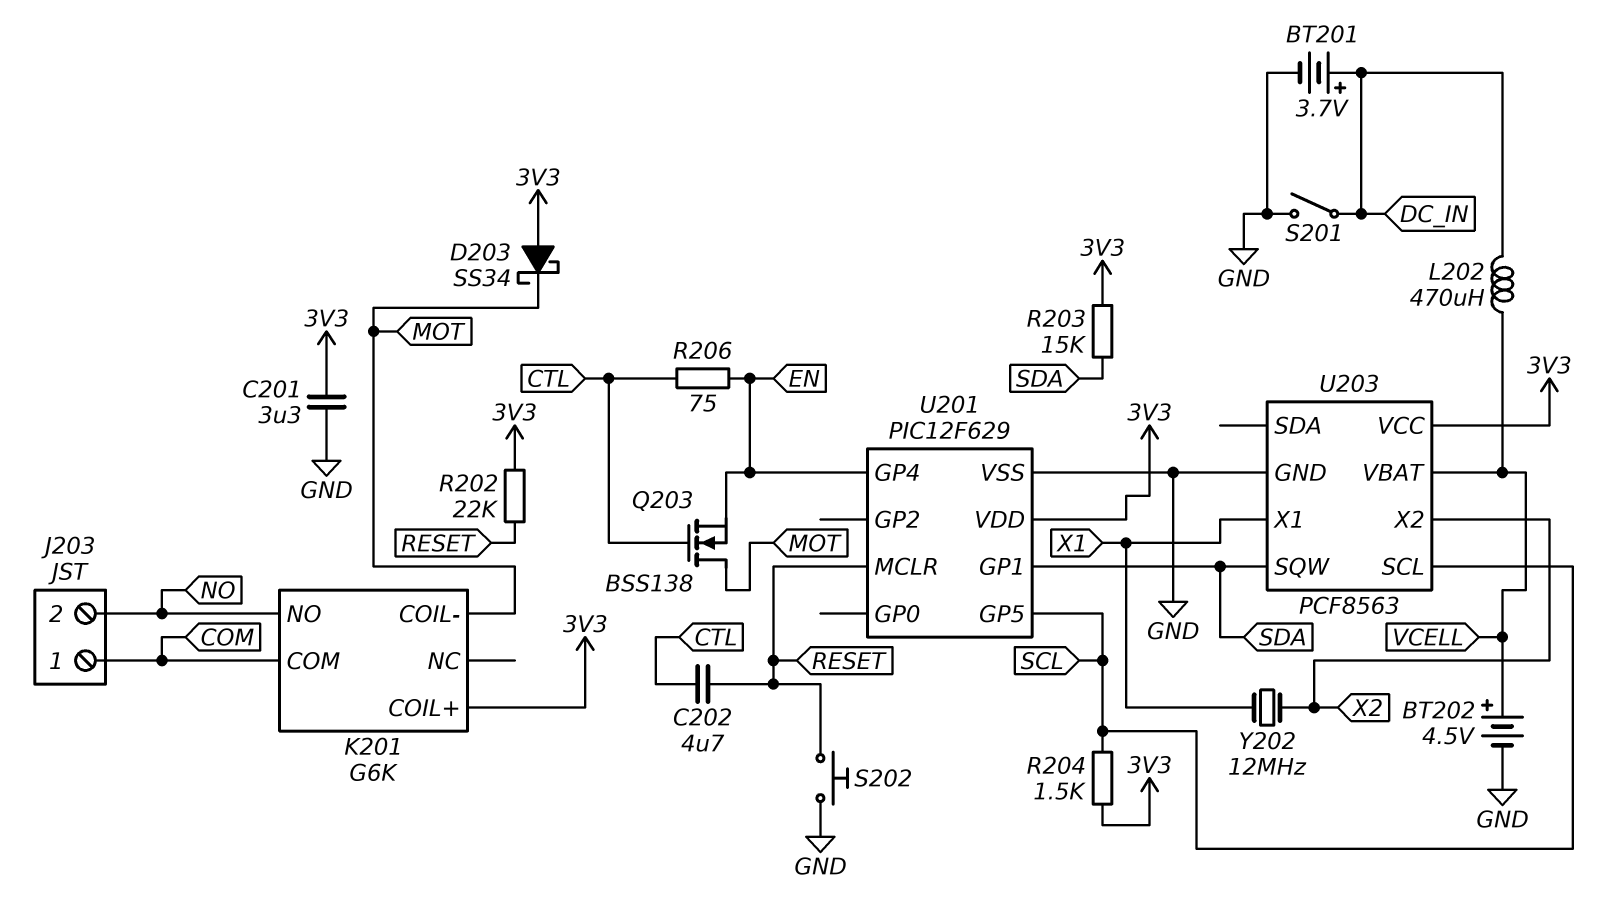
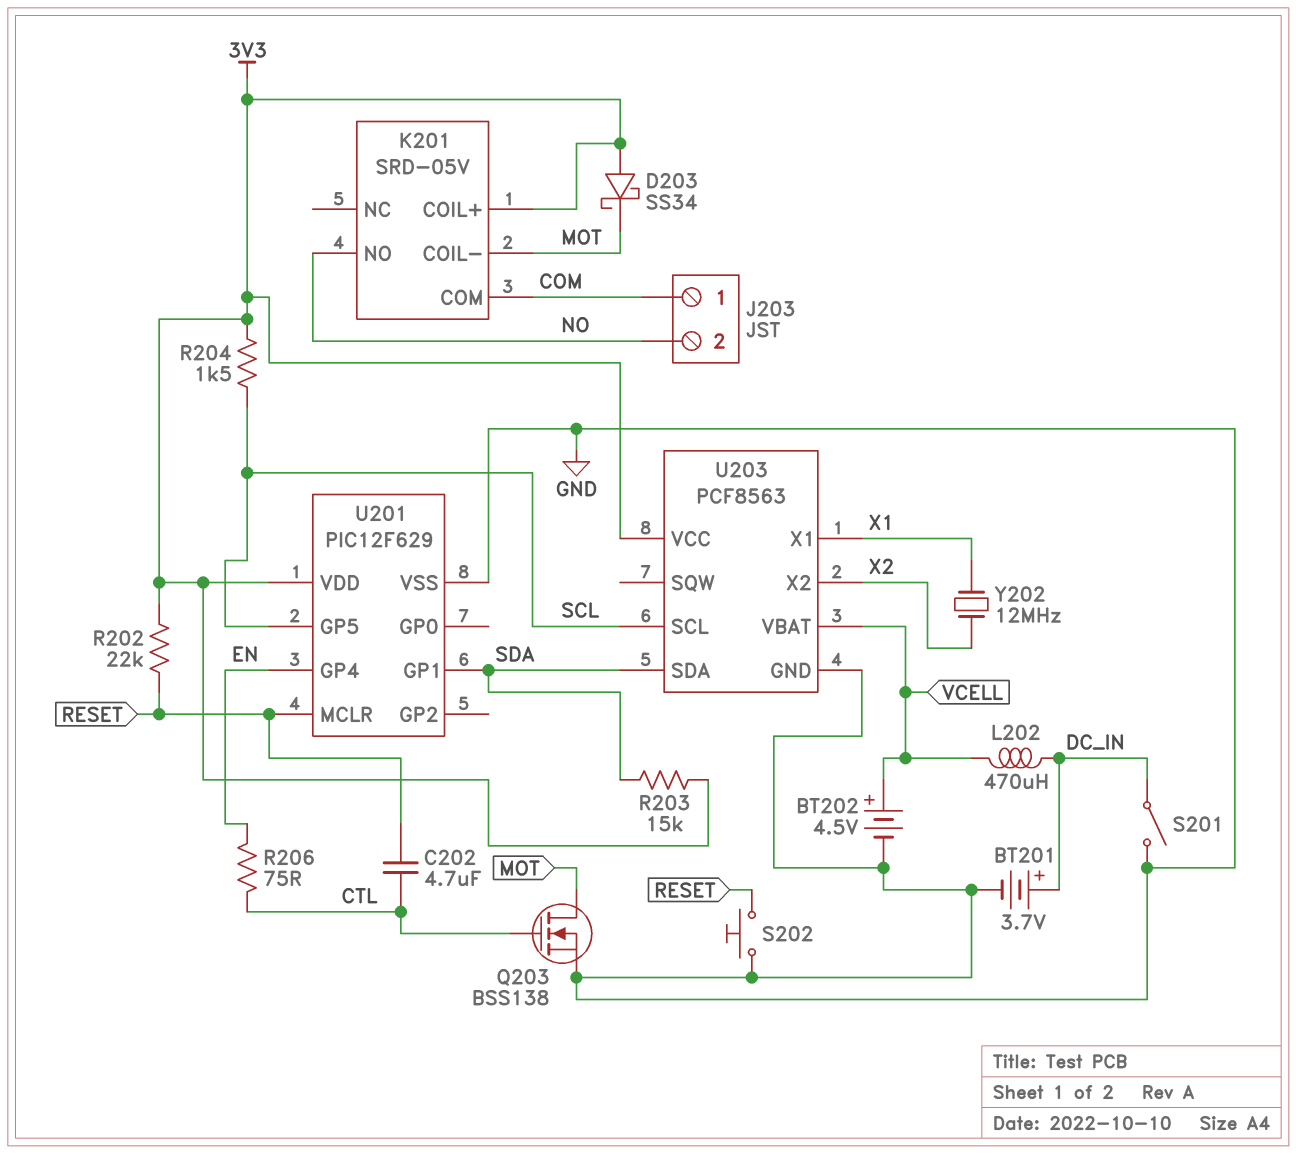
C201: 3.3uF (3V3, GND) -> none
K201: G6K -> SRD-05V
Q203: NMOS BSS138 (G CTL, D MOT, S EN) -> NMOS BSS138 (G CTL, D MOT, S GND)
U203 pin SDA: none -> SDA
U203 pin SQW: SDA -> none

